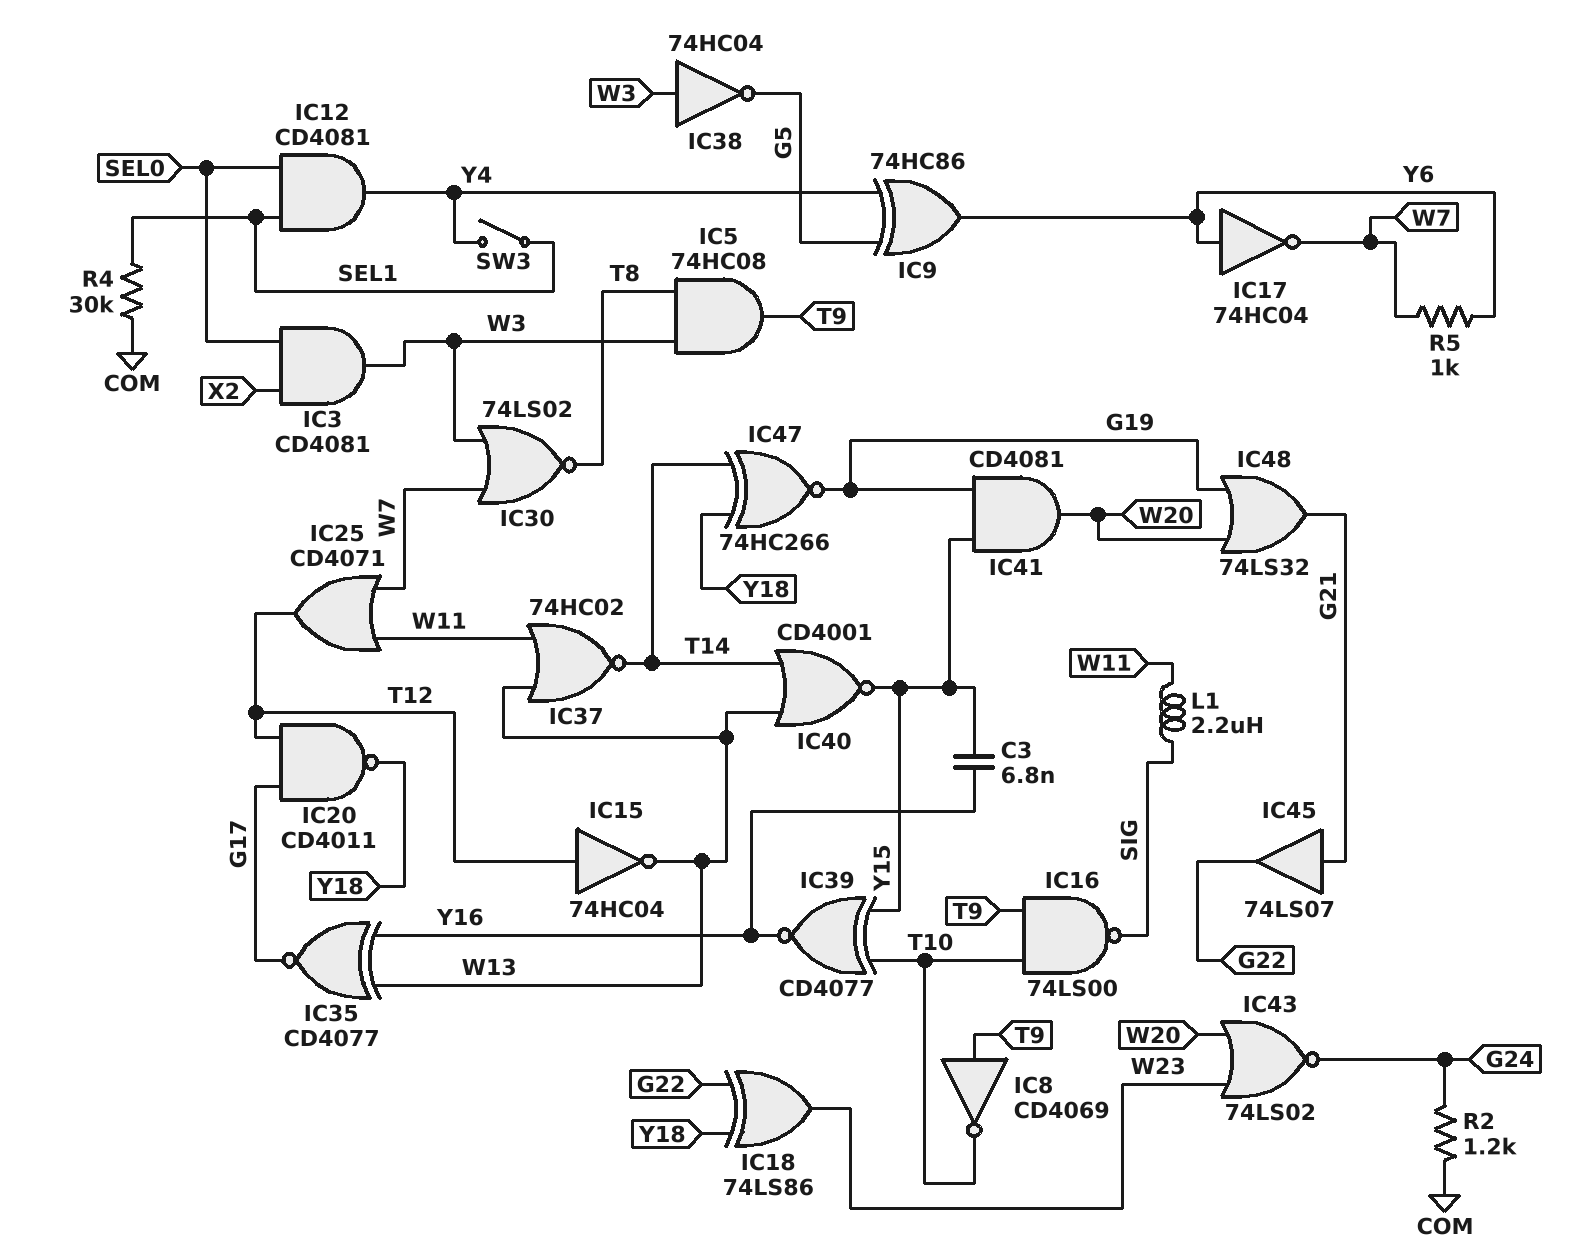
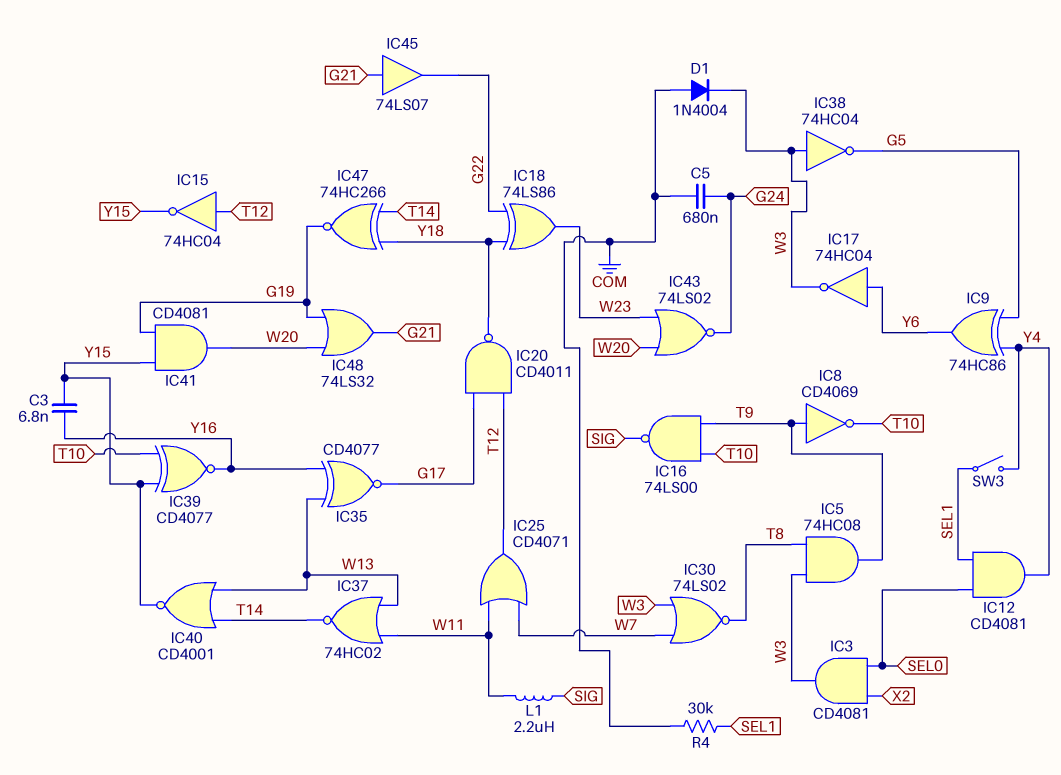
C5: none -> 680nF (COM, G24)
D1: none -> diode 1N4004 (A COM, K W3)
IC15: NOT 74HC04 (in T12, out W13) -> NOT 74HC04 (in T12, out Y15)
IC17: NOT 74HC04 (in Y6, out W7) -> NOT 74HC04 (in Y6, out W3)
R2: 1.2k (COM, G24) -> none
R5: 1k (W7, Y6) -> none

